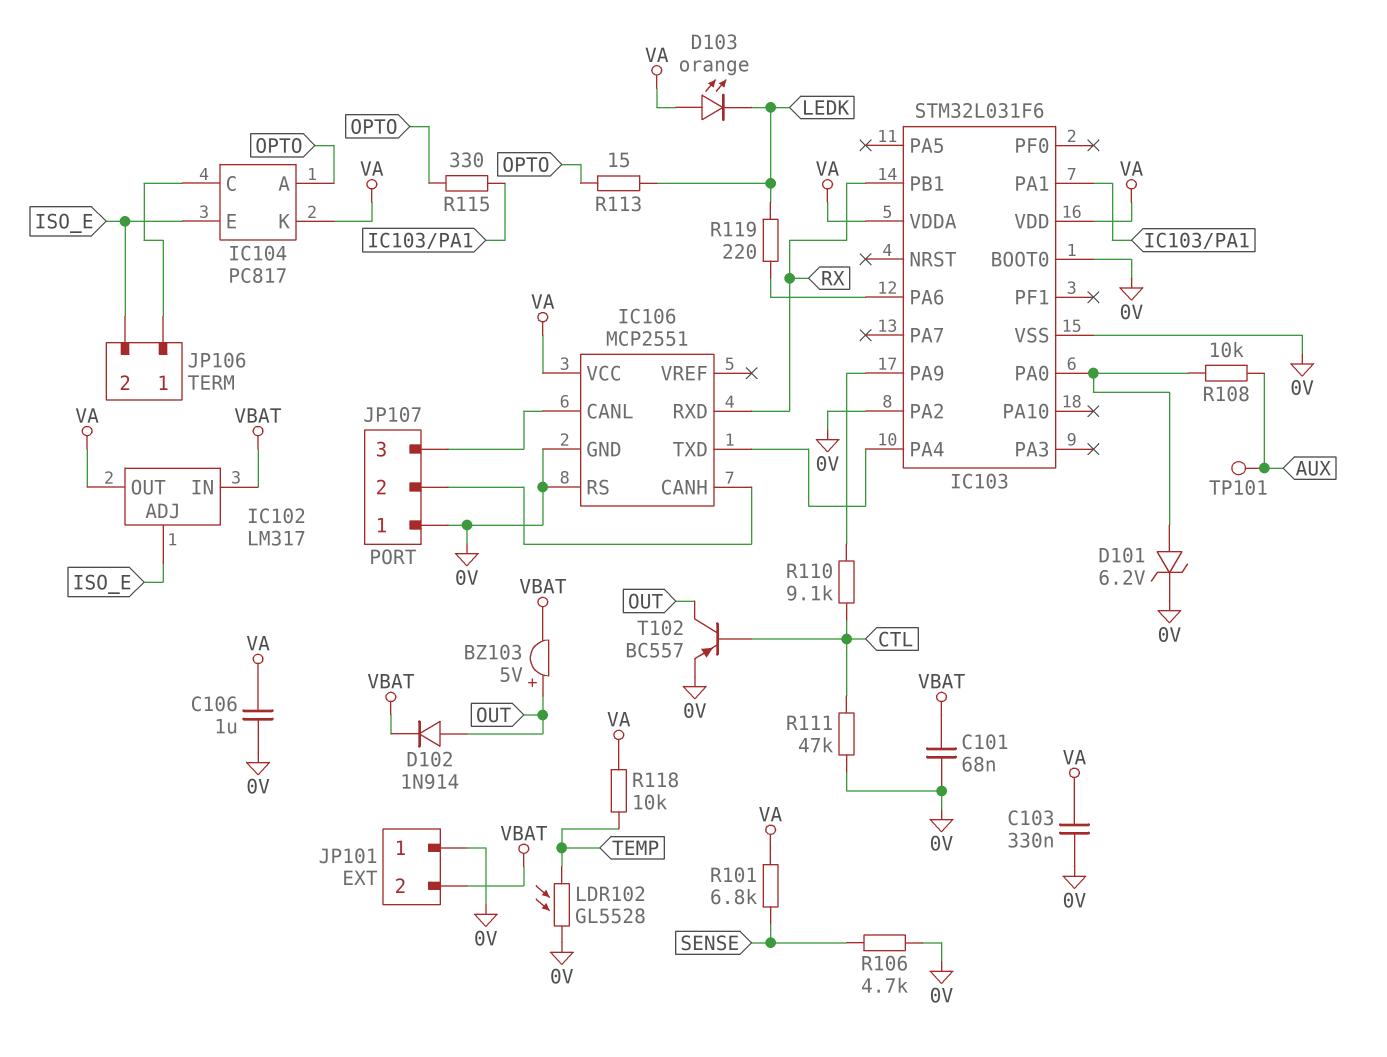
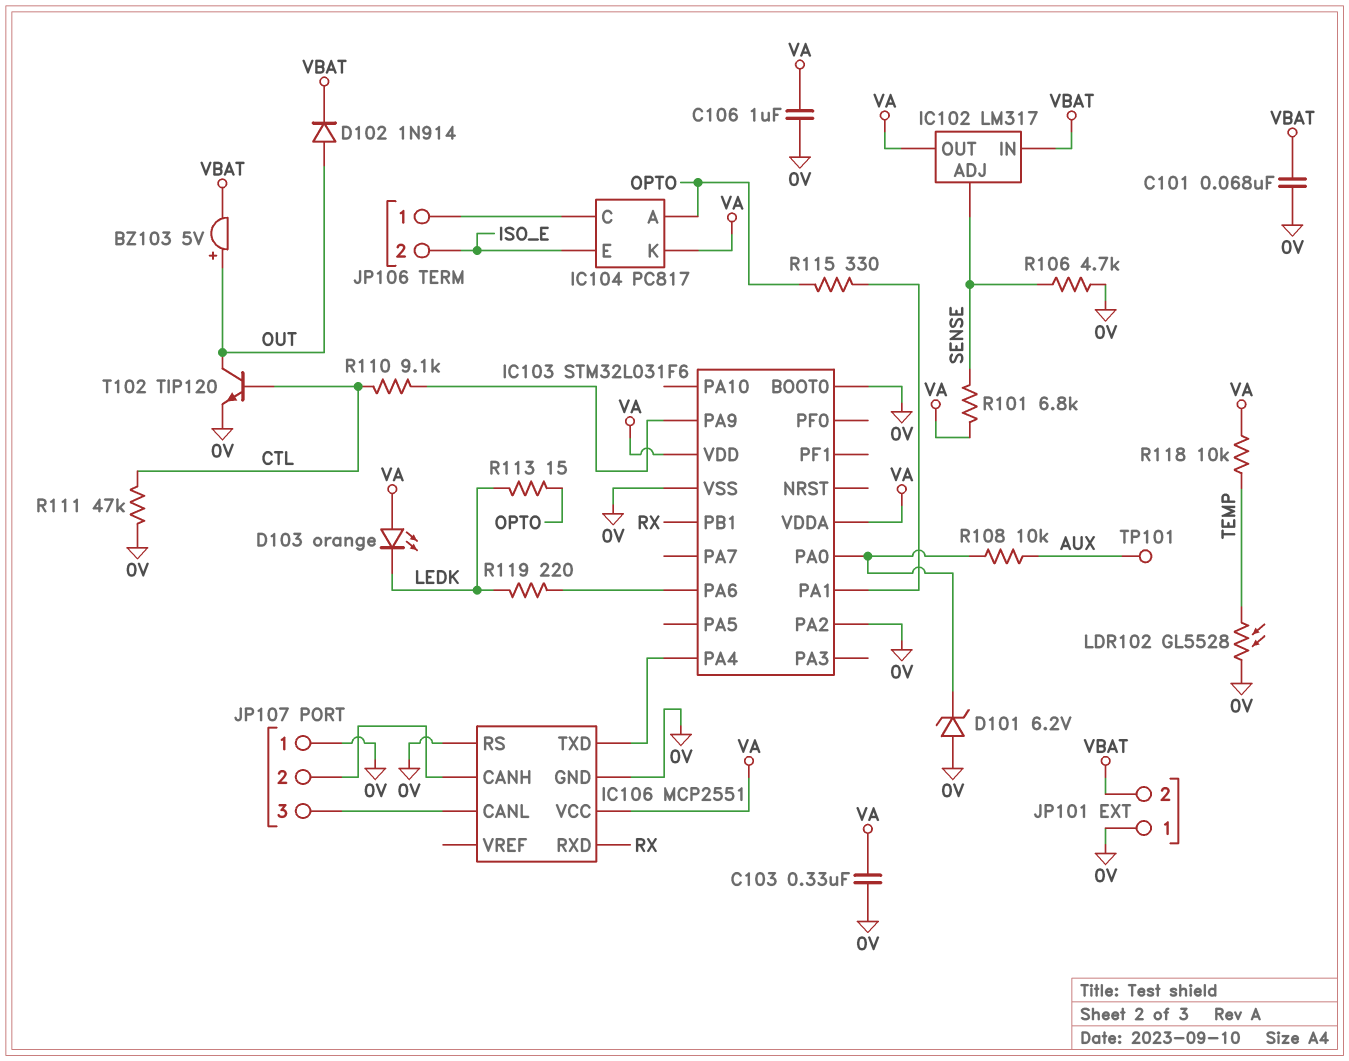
D101: zener 6.2V (A IC103/PA0, K 0V) -> zener 6.2V (A 0V, K IC103/PA0)
IC102 pin ADJ: ISO_E -> SENSE
T102: PNP BC557 (B CTL, C OUT, E 0V) -> NPN TIP120 (B CTL, C OUT, E 0V)

